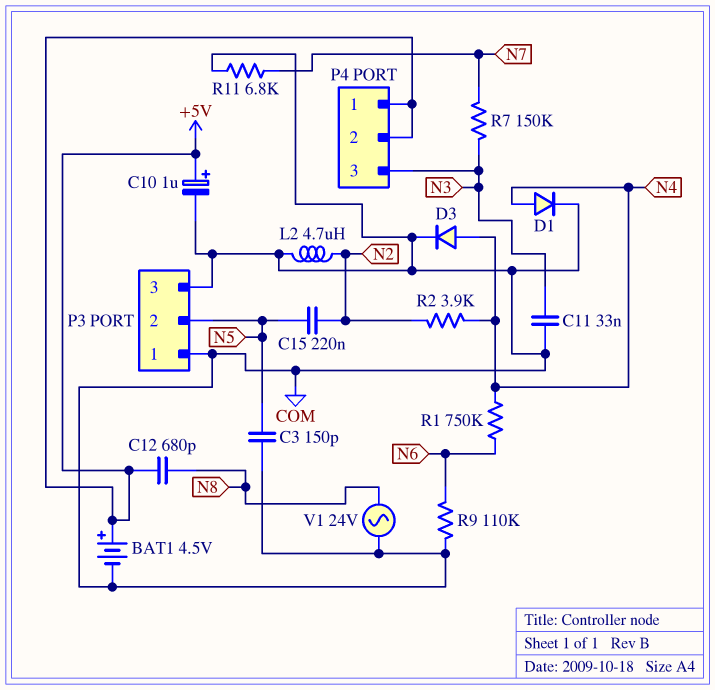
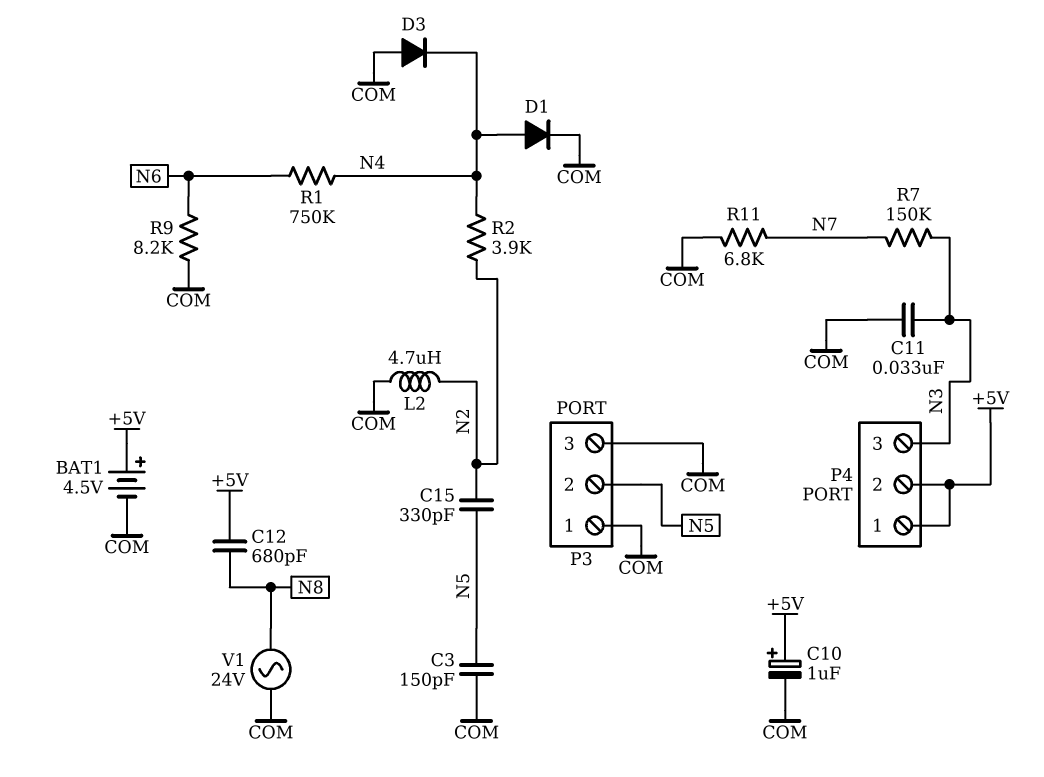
C15: 220nF (N2, N5) -> 330pF (N2, N5)
D3: diode (A N4, K COM) -> diode (A COM, K N4)
R9: 110k (COM, N6) -> 8.2k (COM, N6)

